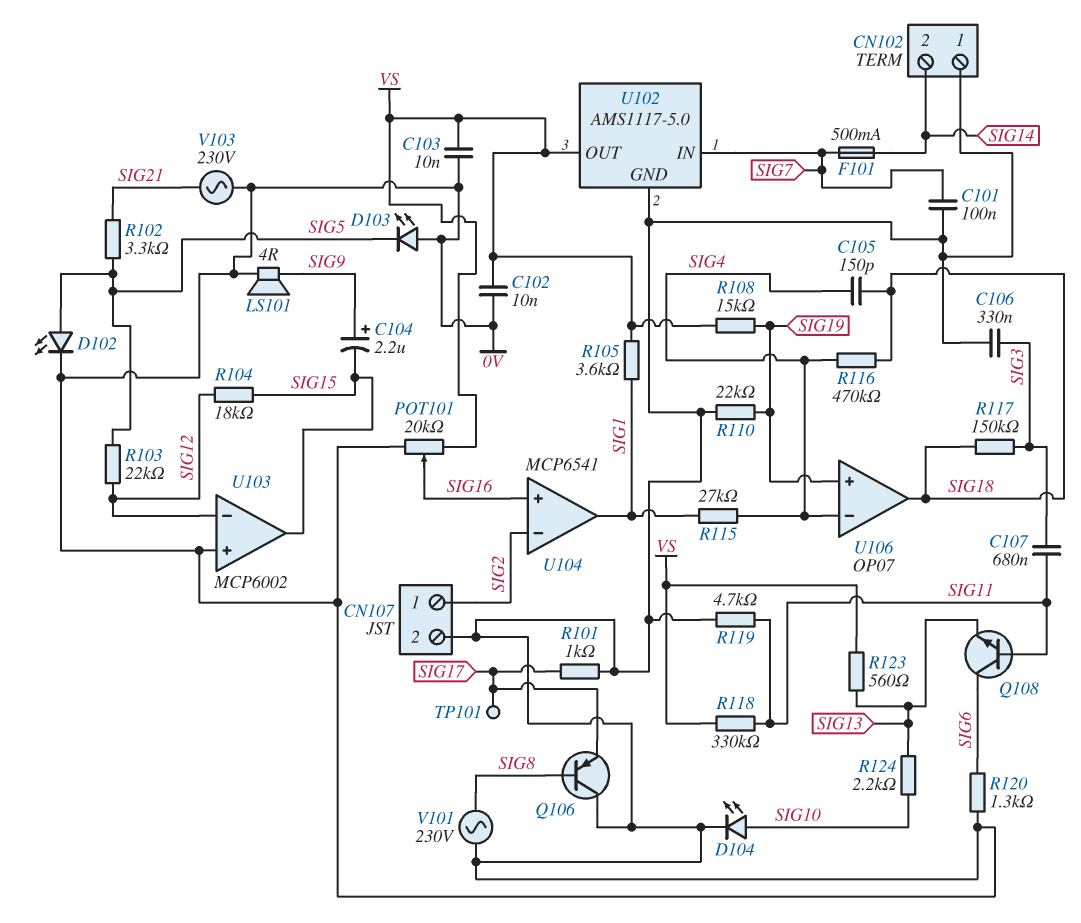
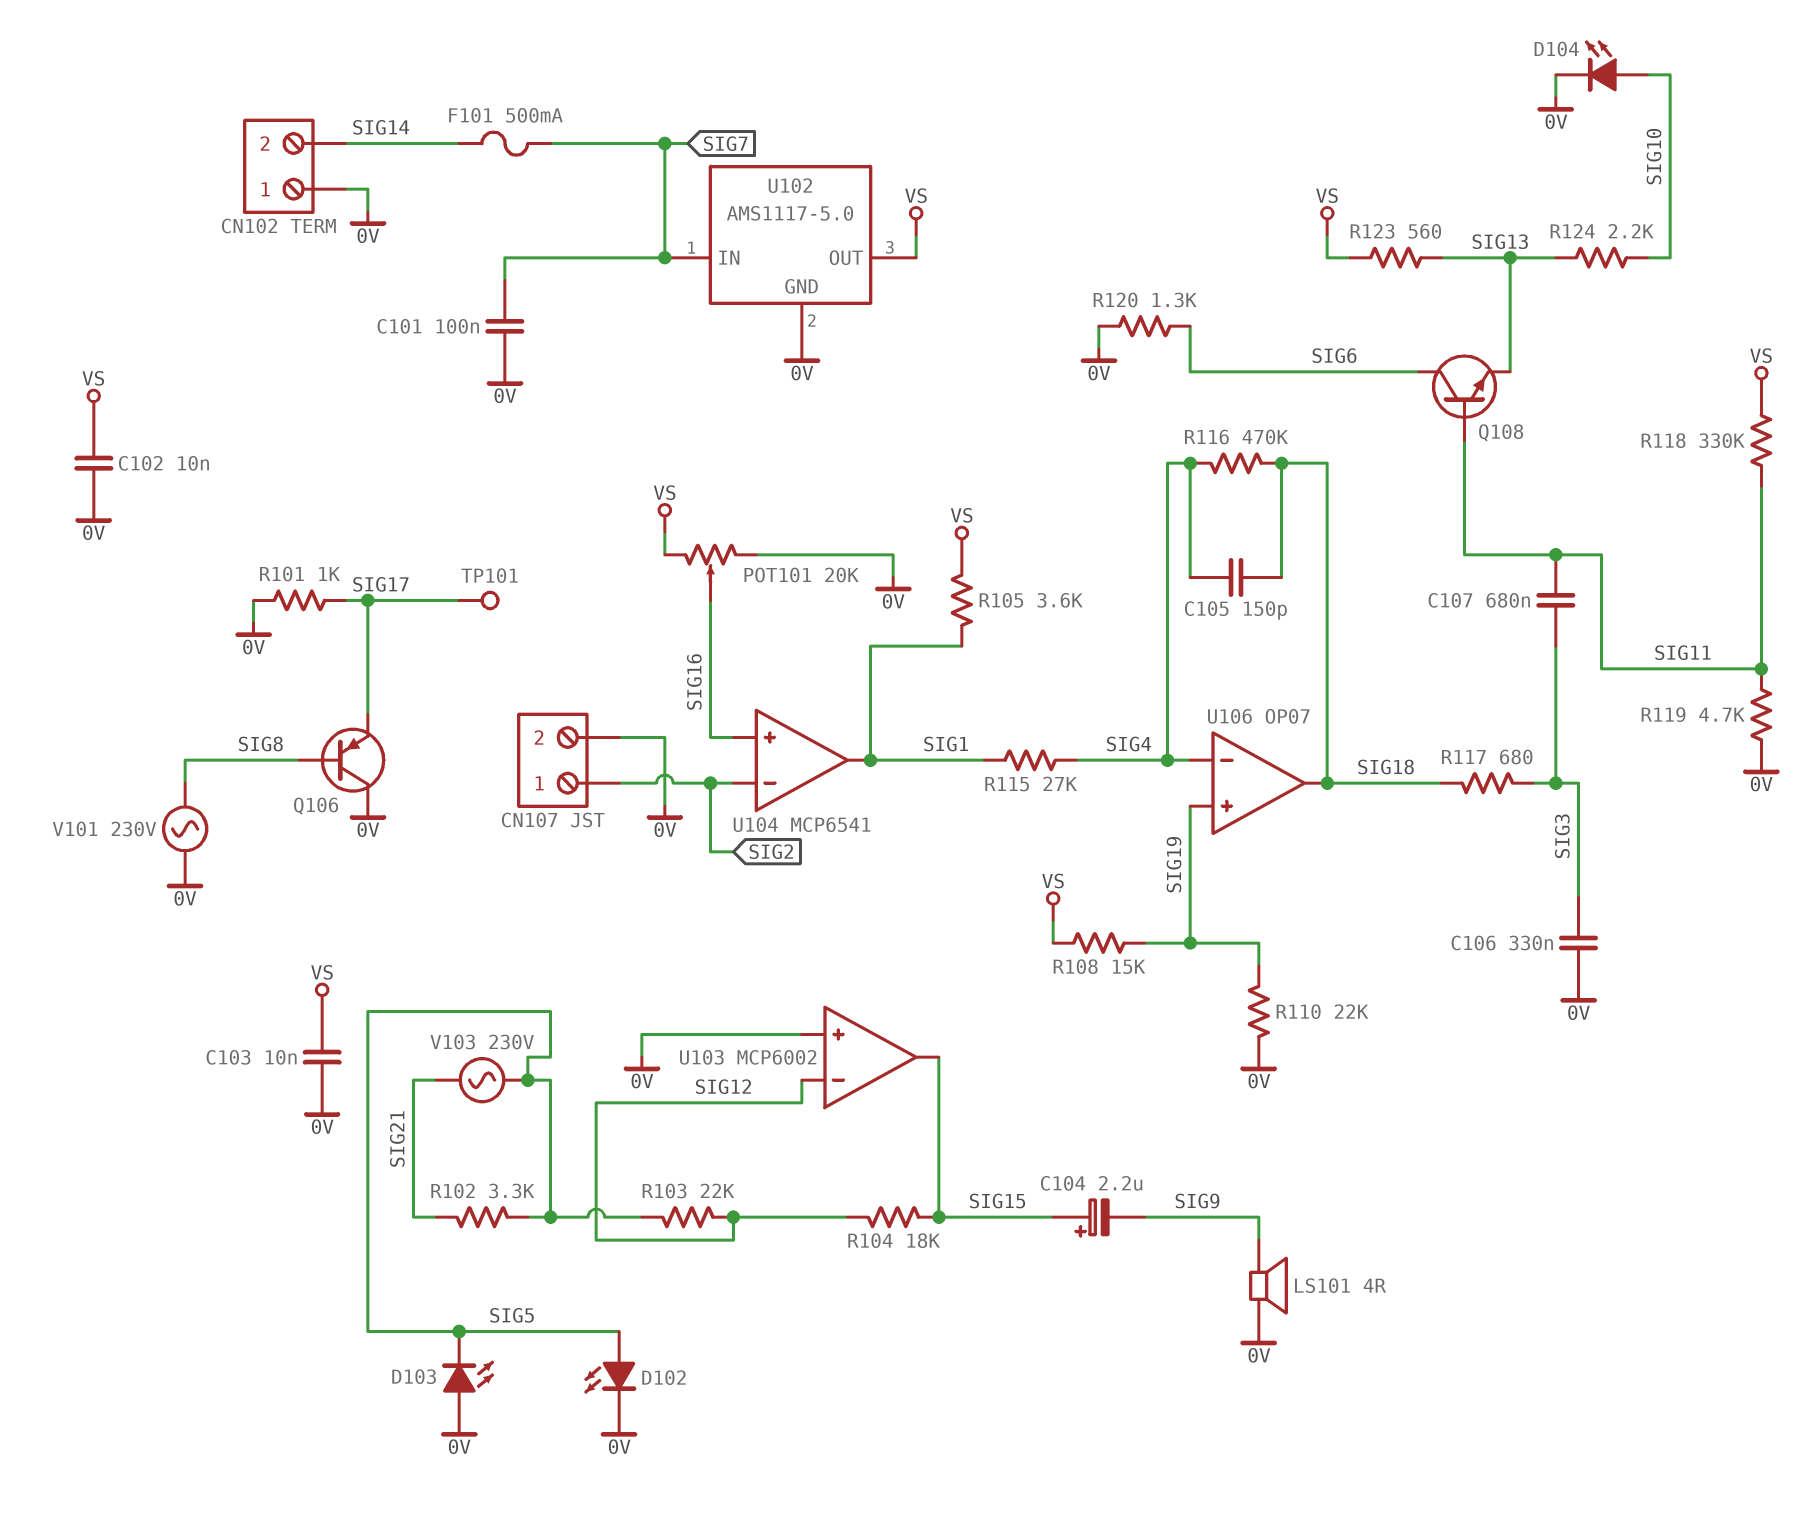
C104: 2.2uF (plus SIG9, minus SIG15) -> 2.2uF (plus SIG15, minus SIG9)
R117: 150k (SIG3, SIG18) -> 680 (SIG3, SIG18)
V103: AC 230V (0V, SIG21) -> AC 230V (SIG5, SIG21)

